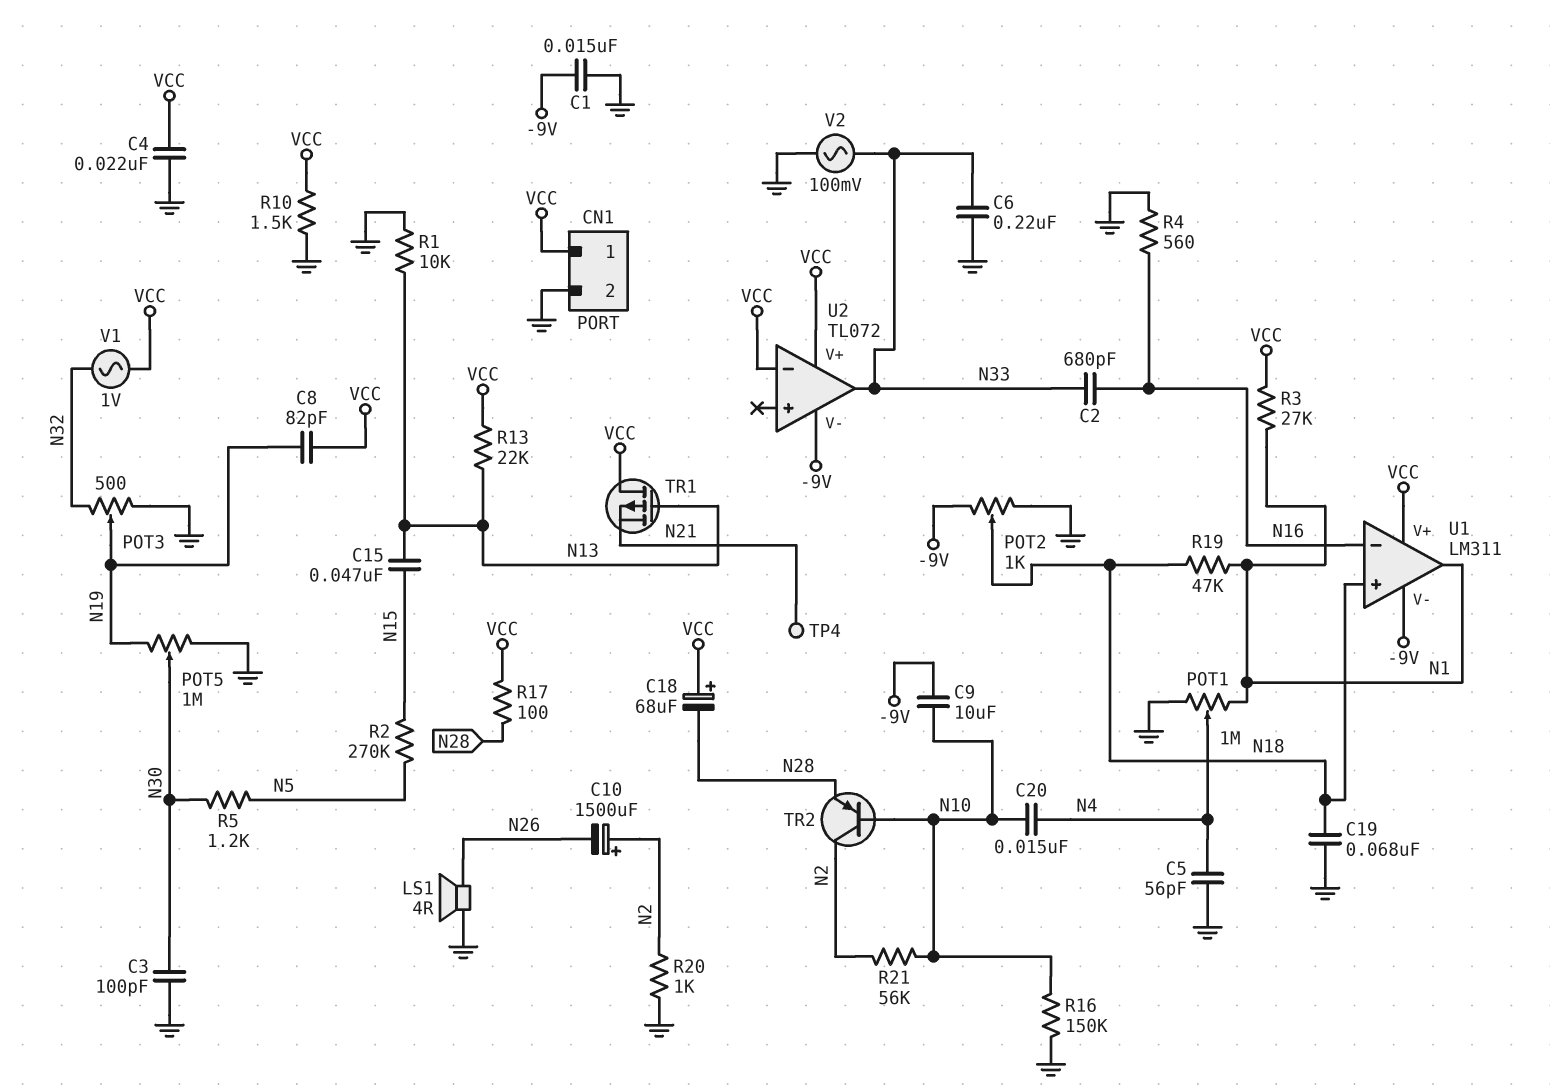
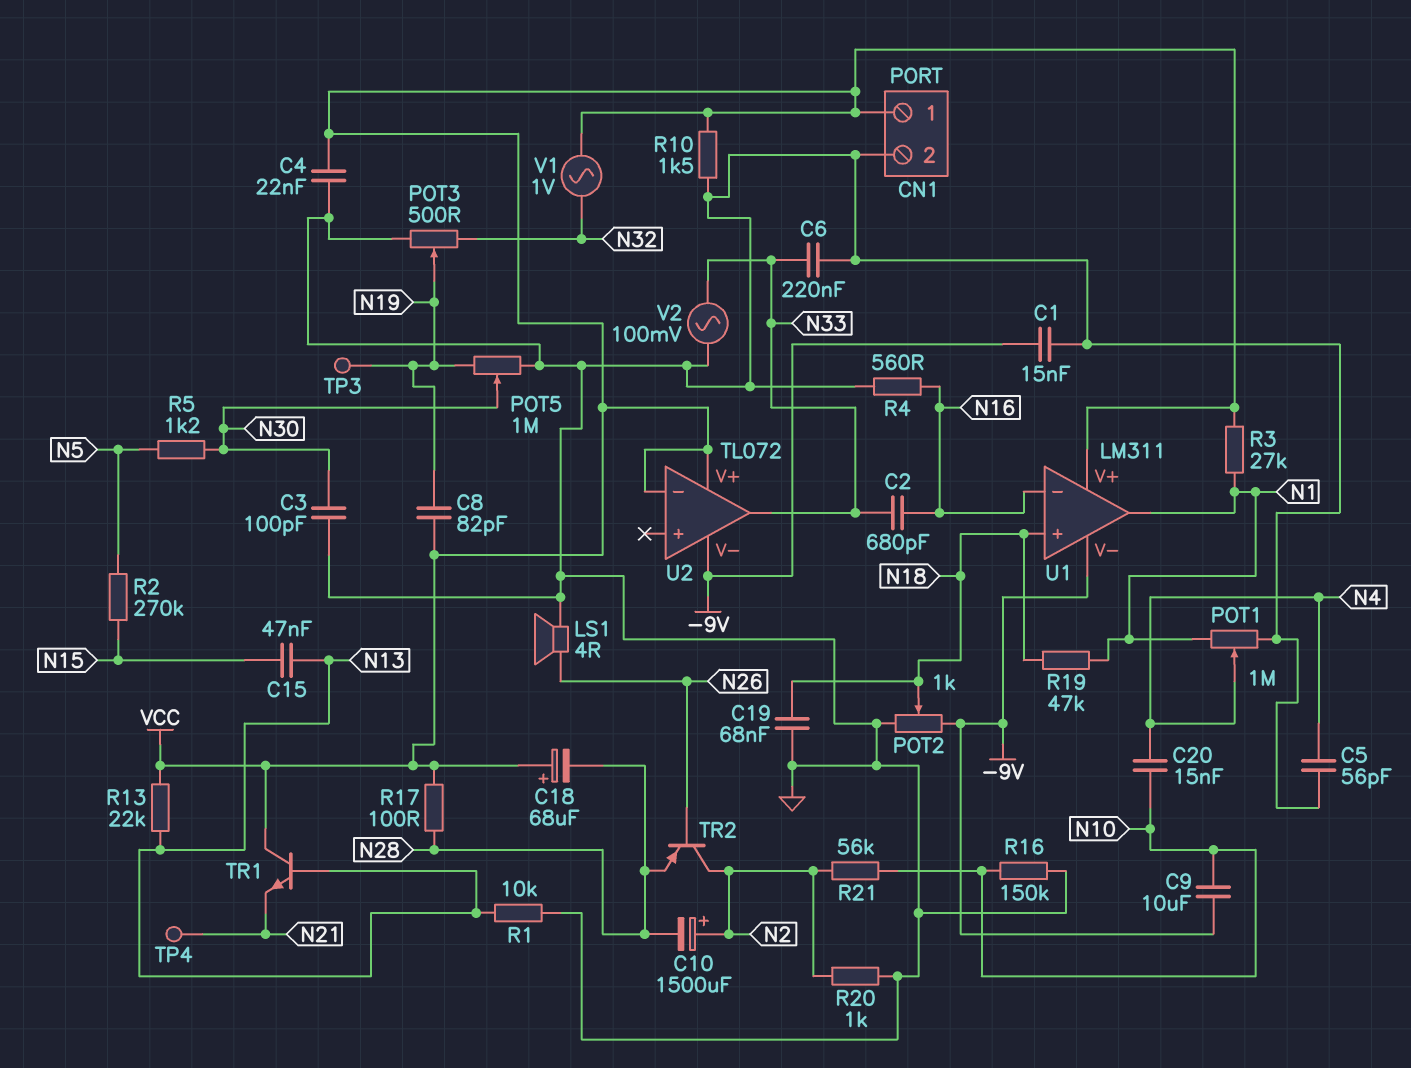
C10: 1500uF (plus N2, minus N26) -> 1500uF (plus N2, minus N28)
TP3: none -> test point (N19)
TR1: PMOS (G N13, D VCC, S N21) -> NPN (B N13, C VCC, E N21)
TR2: PNP (B N10, C N2, E N28) -> PNP (B N26, C N2, E N28)

